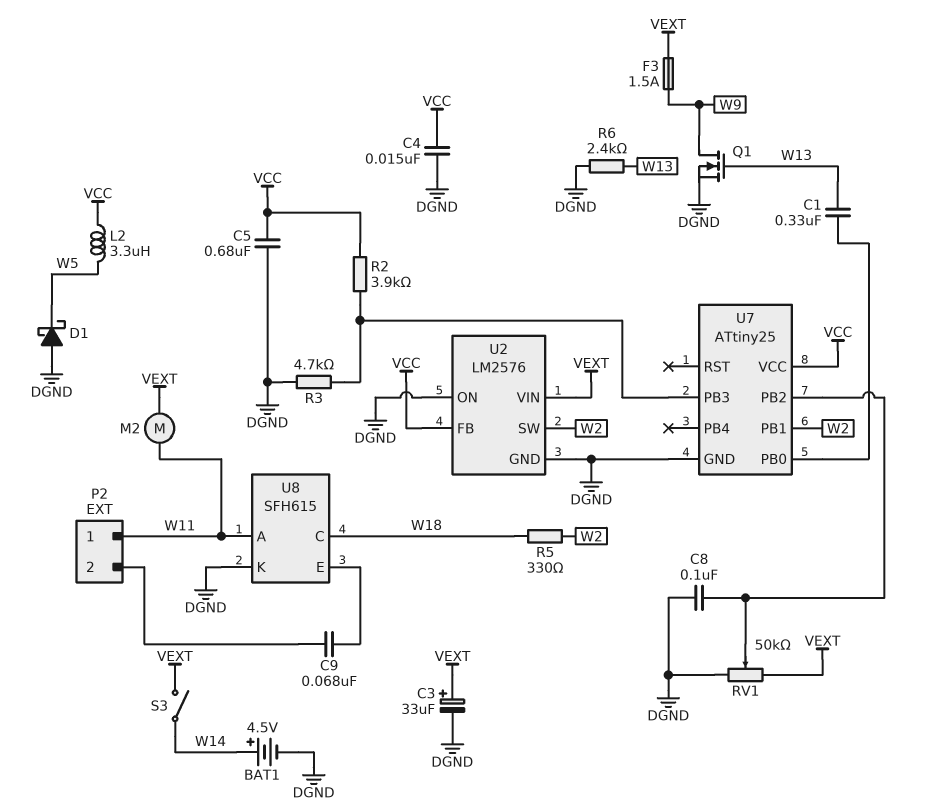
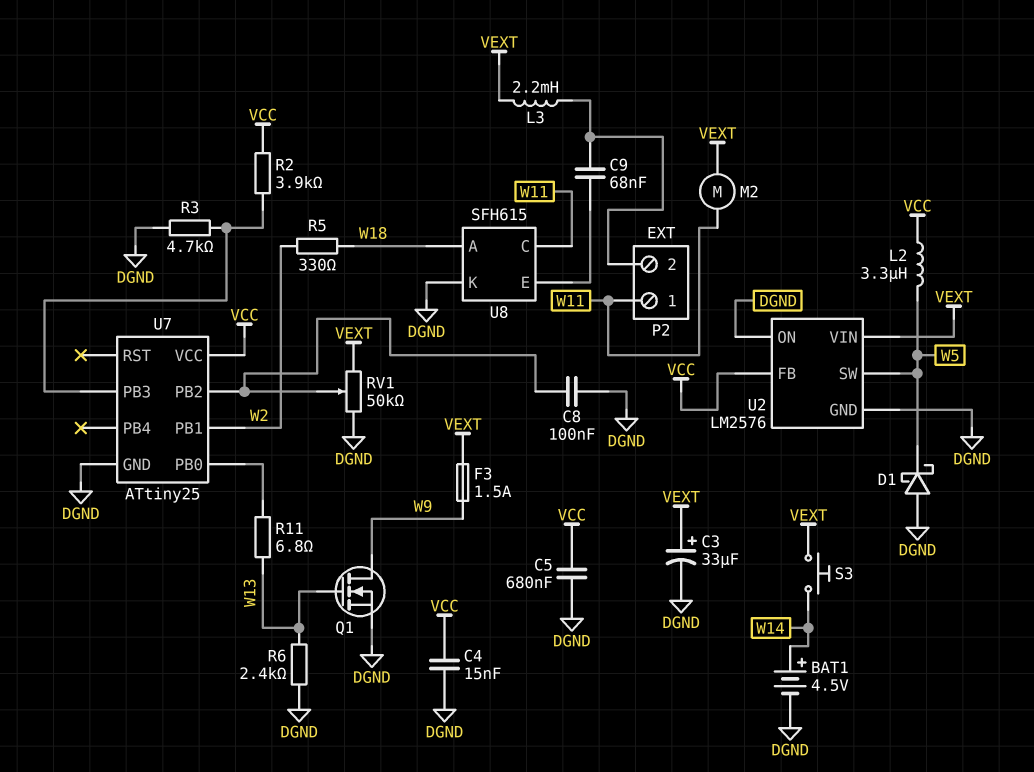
C1: 330nF (U7/PB0, W13) -> none
L3: none -> 2.2mH (P2/2, VEXT)
R11: none -> 6.8 (U7/PB0, W13)
S3: switch (VEXT, W14) -> button (VEXT, W14)
U2 pin SW: W2 -> W5
U8 pin A: W11 -> W18
U8 pin C: W18 -> W11

